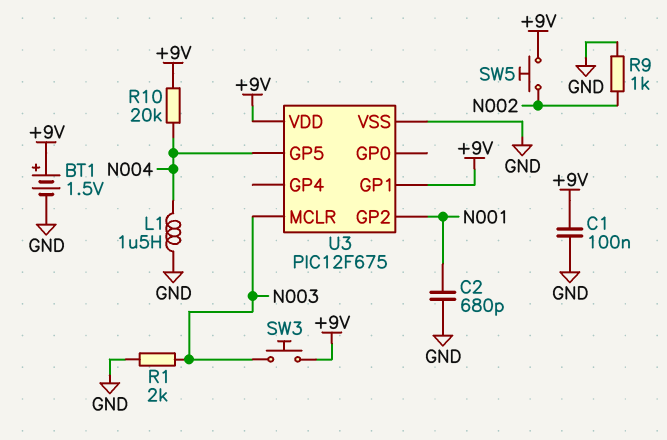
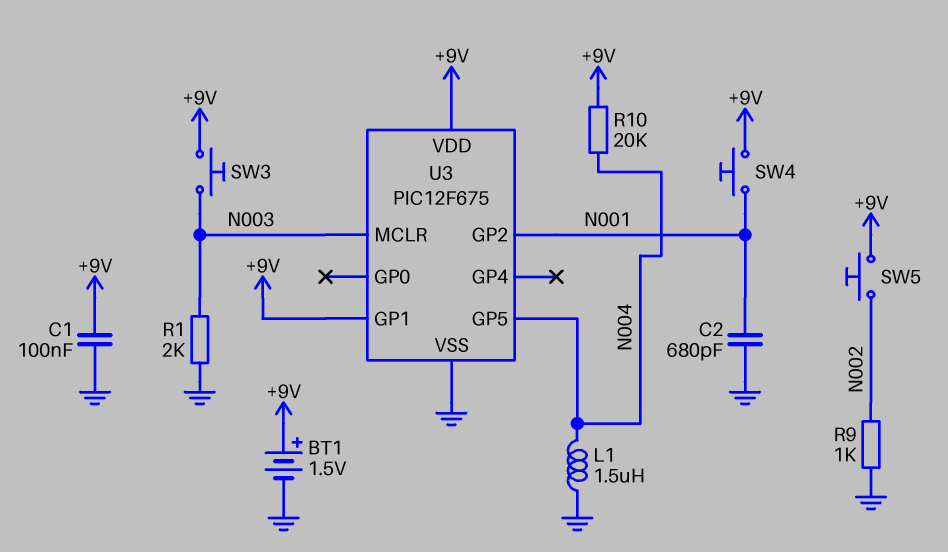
SW4: none -> button (+9V, N001)

